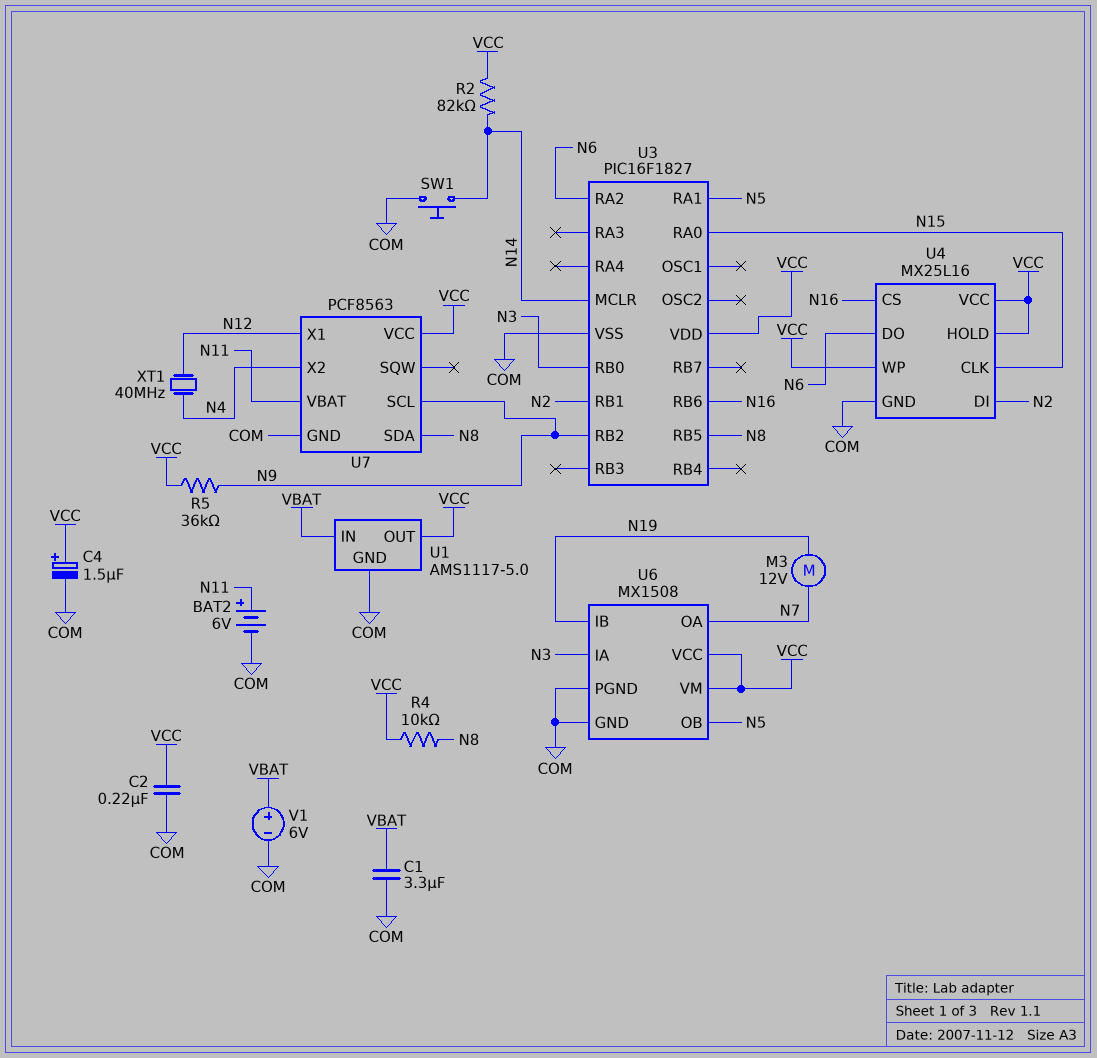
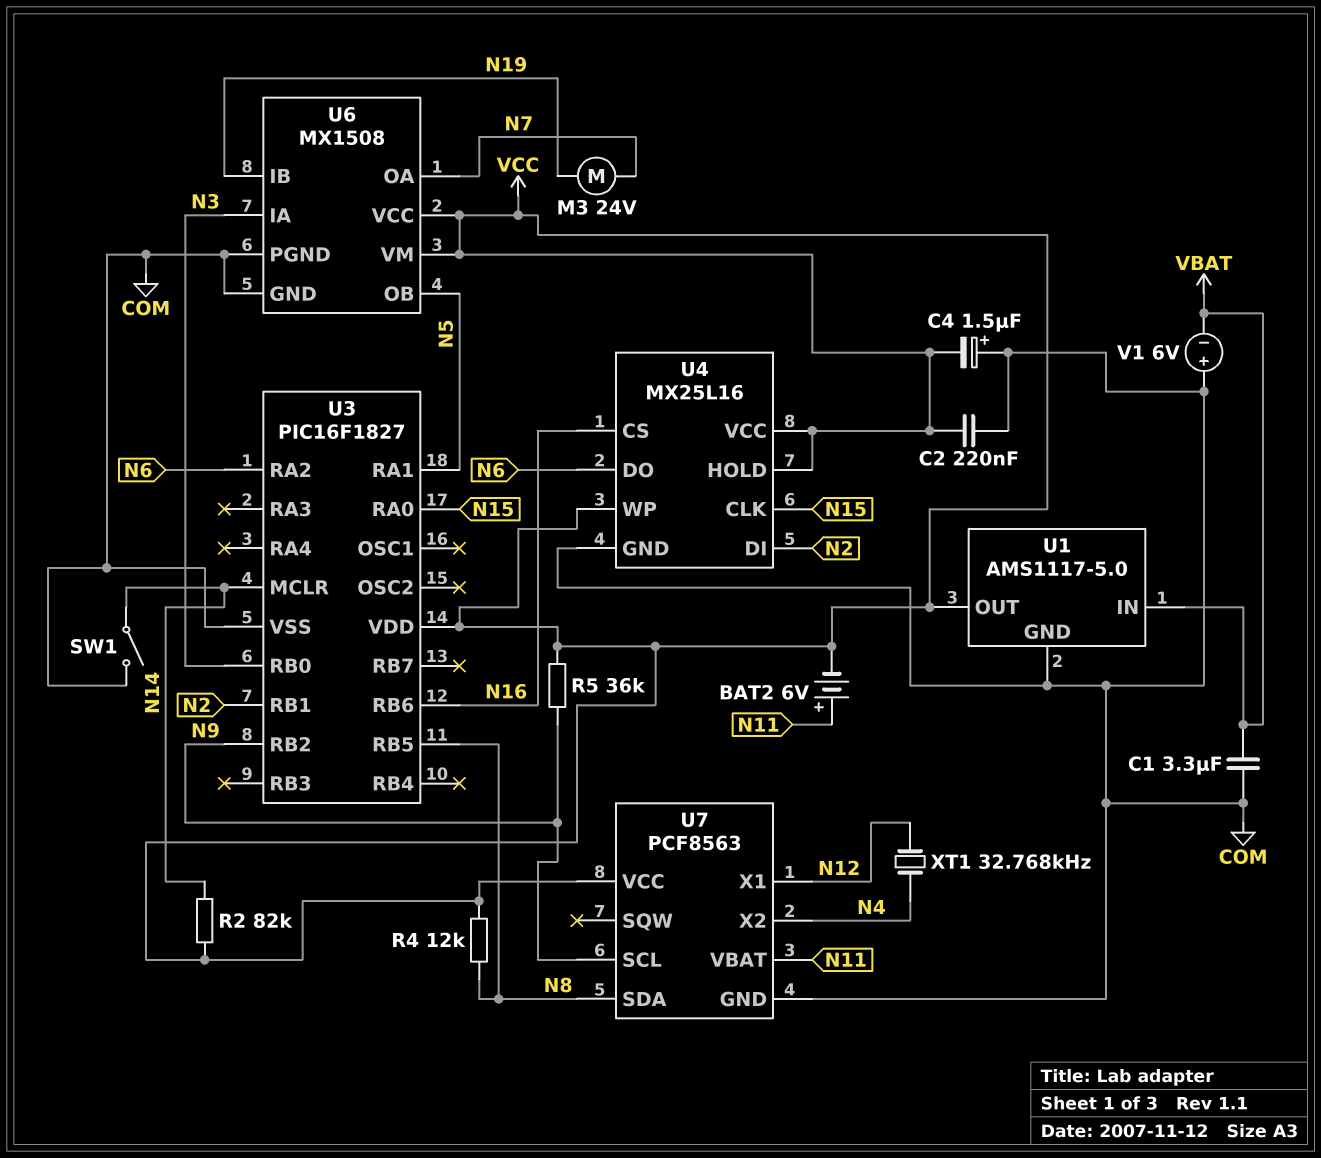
BAT2: 6V (plus N11, minus COM) -> 6V (plus N11, minus VCC)
C4: 1.5uF (plus VCC, minus COM) -> 1.5uF (plus COM, minus VCC)
M3: motor 12V (N7, N19) -> motor 24V (N7, N19)
R4: 10k (N8, VCC) -> 12k (N8, VCC)
SW1: button (COM, N14) -> switch (COM, N14)
V1: 6V (plus VBAT, minus COM) -> 6V (plus COM, minus VBAT)
XT1: 40MHz (N4, N12) -> 32.768kHz (N4, N12)

